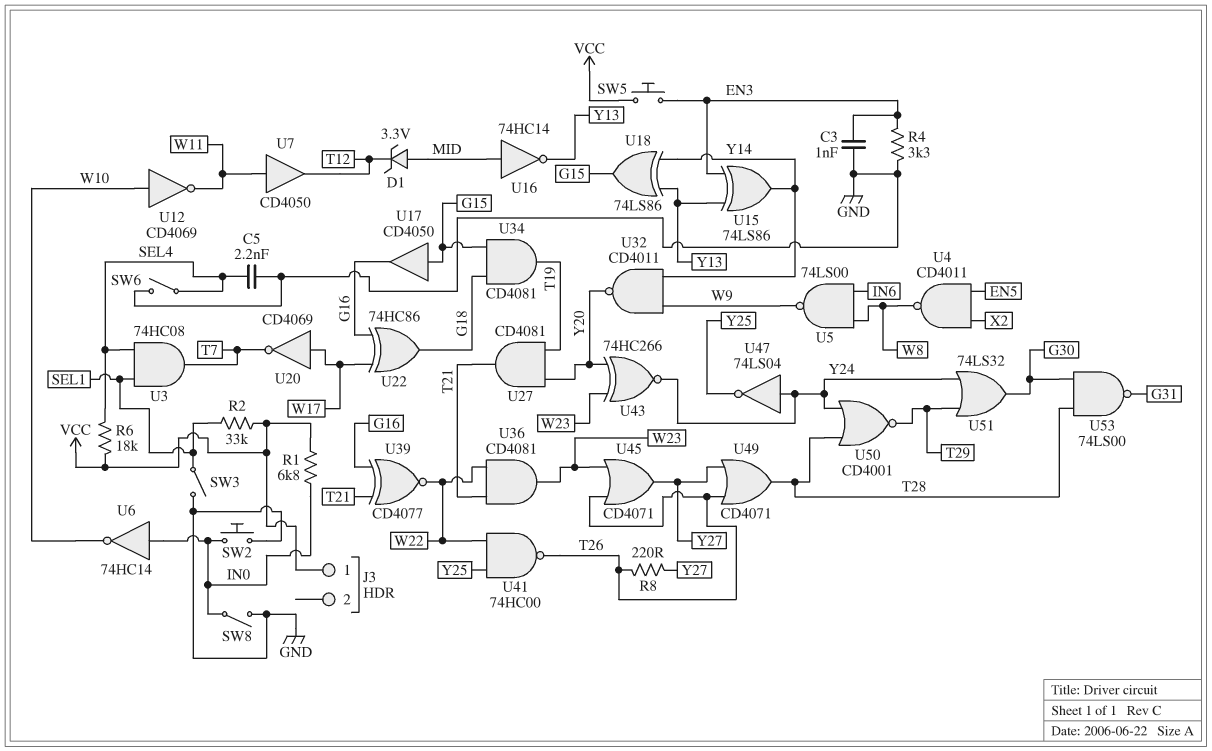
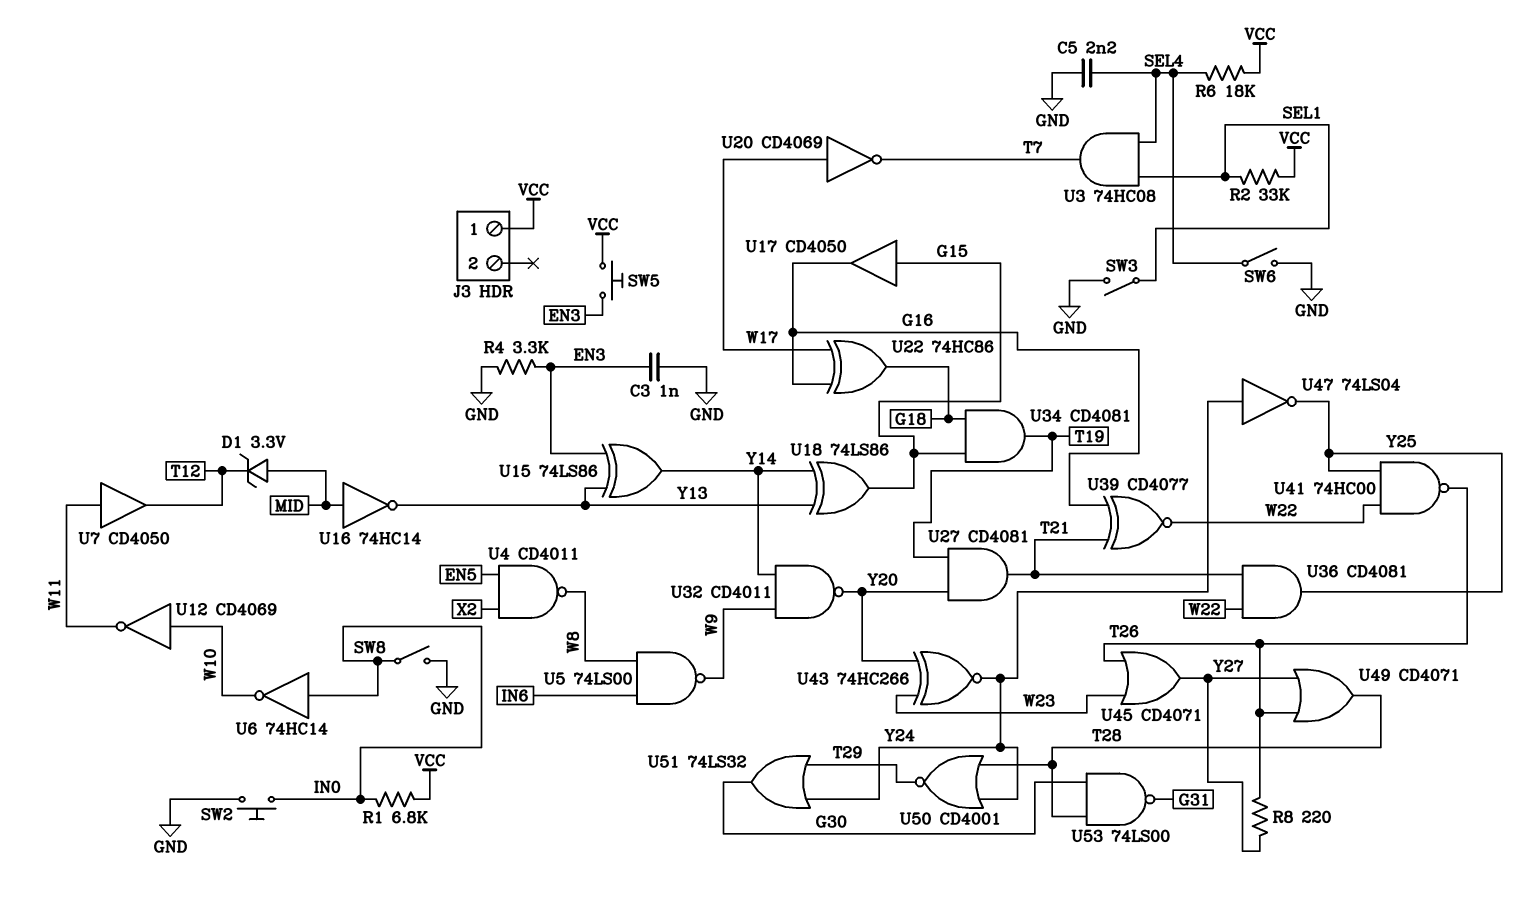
U36: AND CD4081 (in T21, in W22, out W23) -> AND CD4081 (in T21, in W22, out Y25)

